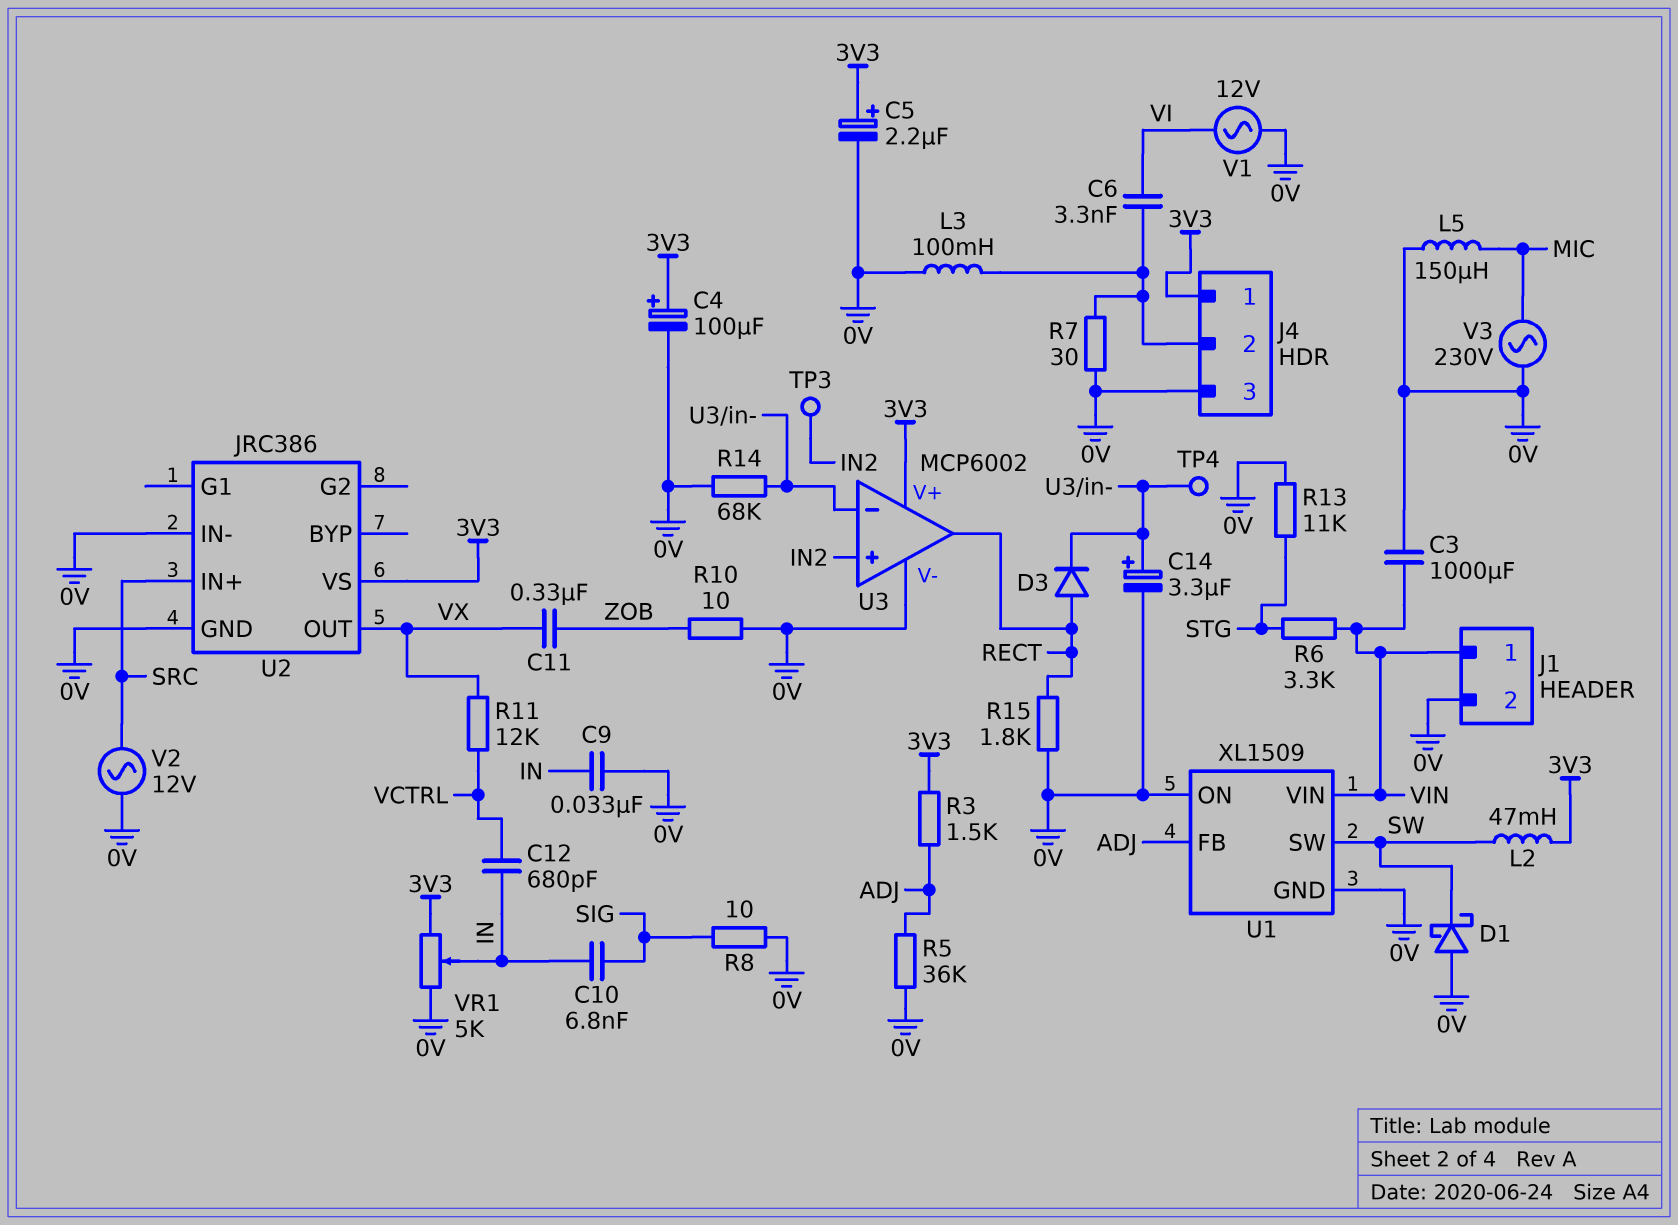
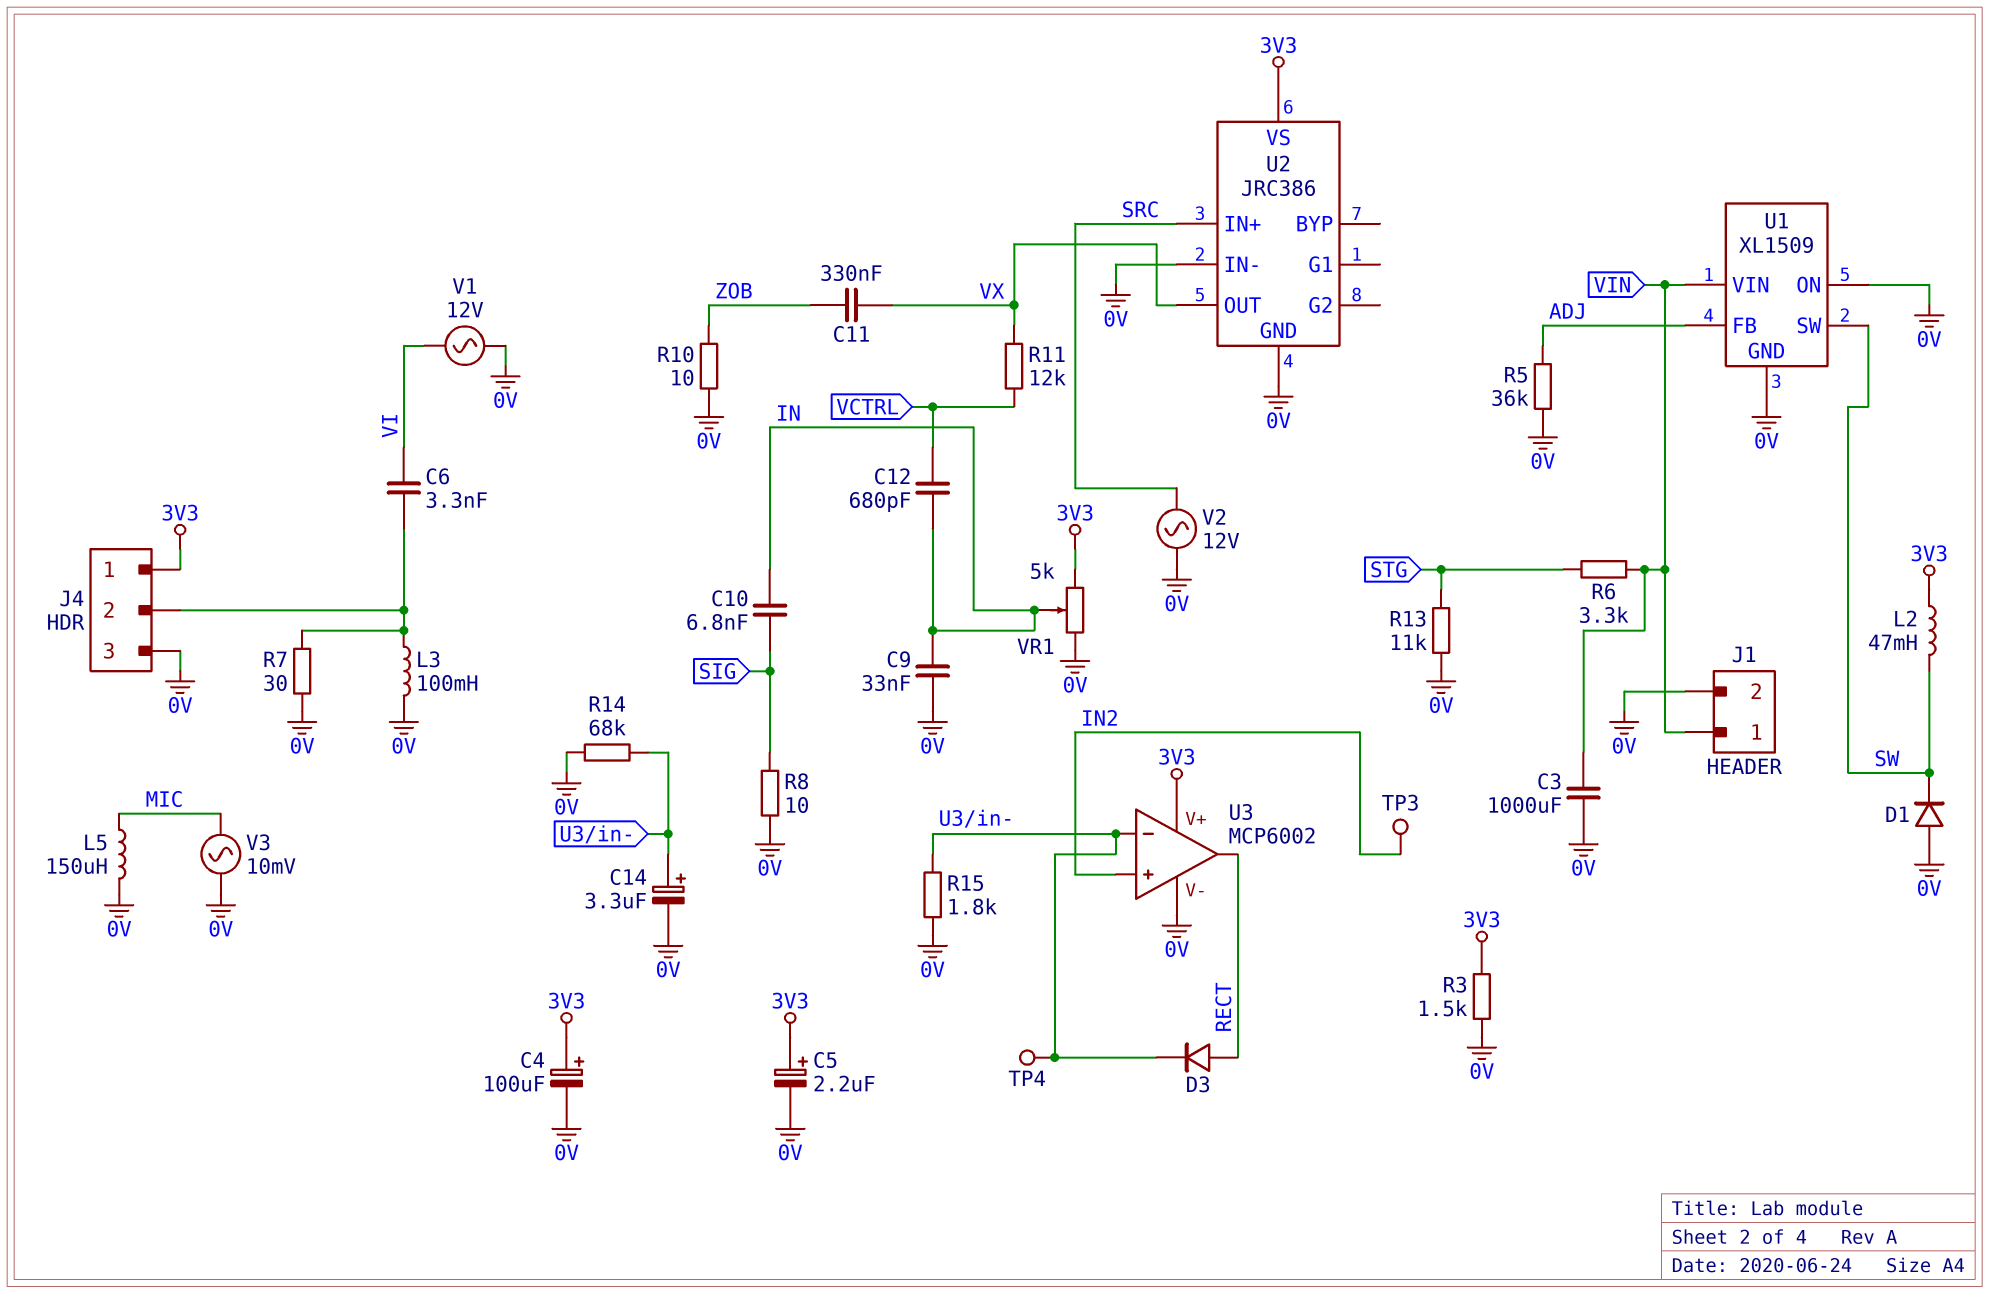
D1: schottky (A 0V, K SW) -> diode (A 0V, K SW)
R3: 1.5k (3V3, ADJ) -> 1.5k (0V, 3V3)
R15: 1.8k (0V, RECT) -> 1.8k (0V, U3/in-)
V3: AC 230V (0V, MIC) -> AC 10mV (0V, MIC)

